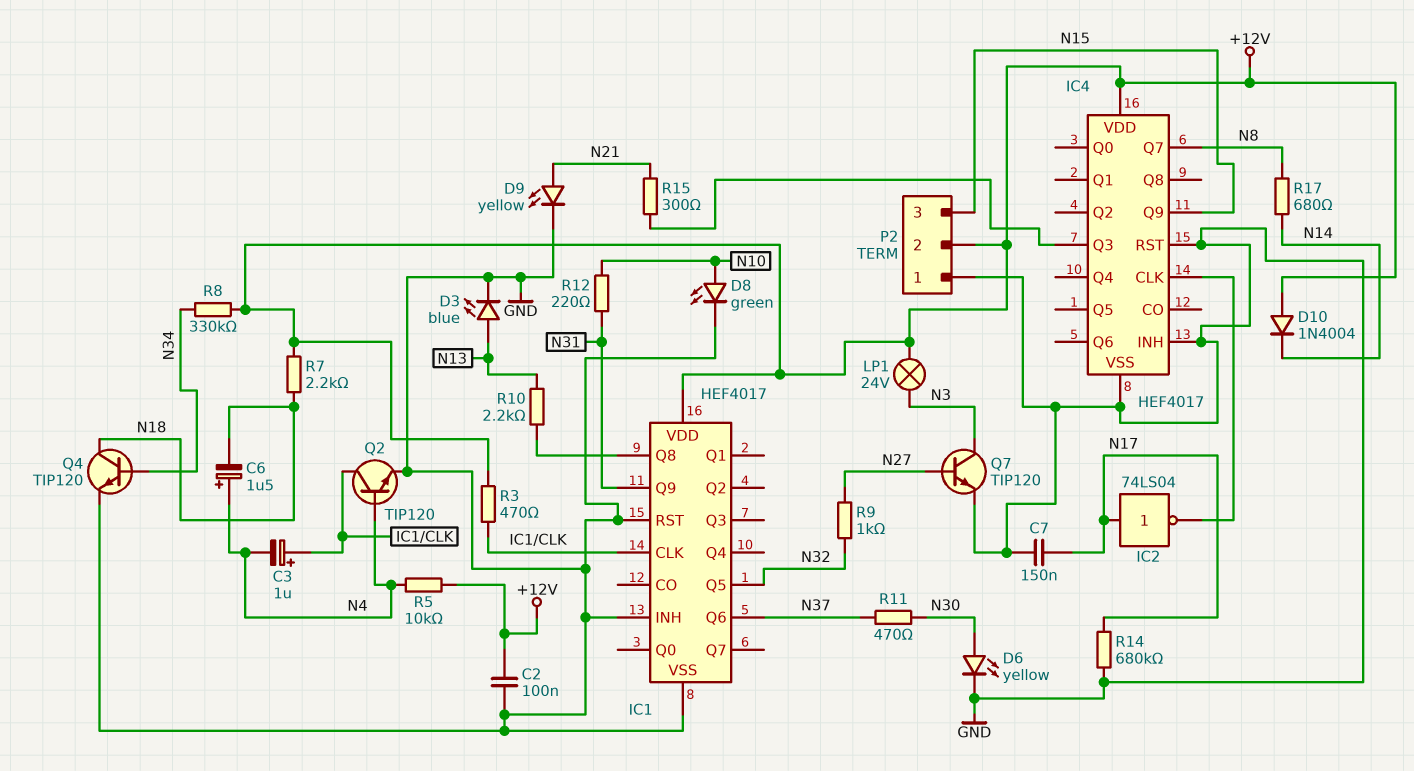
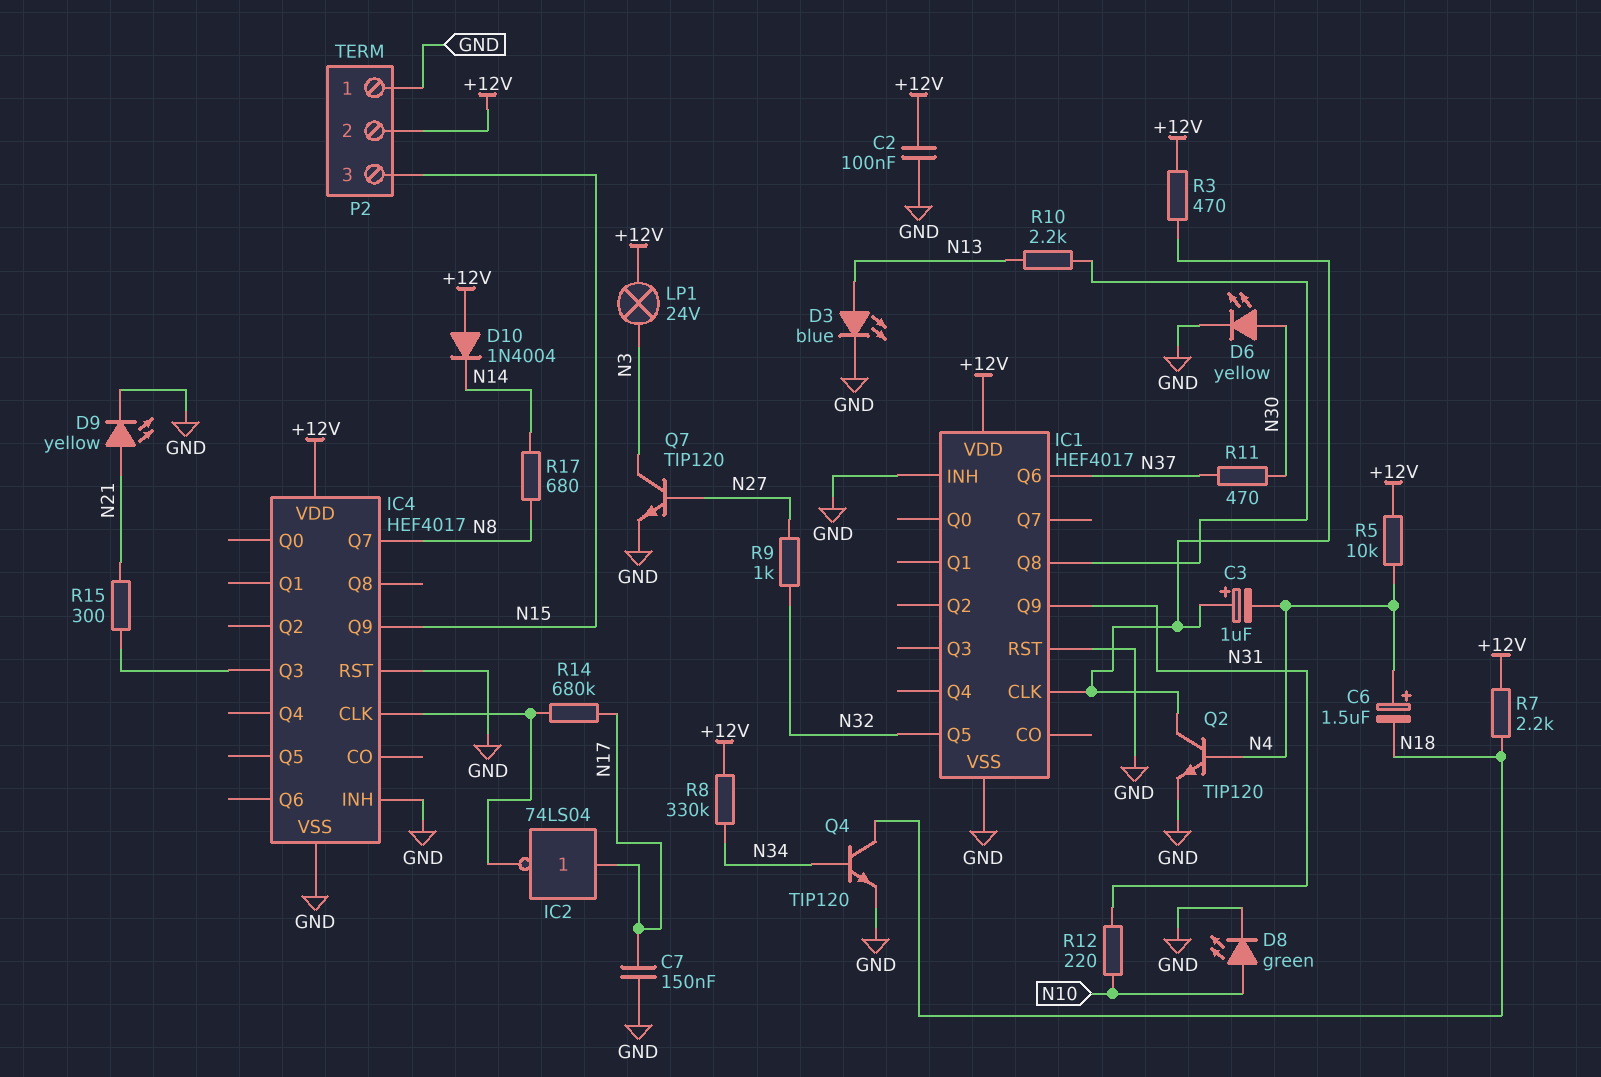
R14: 680k (GND, N17) -> 680k (IC4/CLK, N17)

